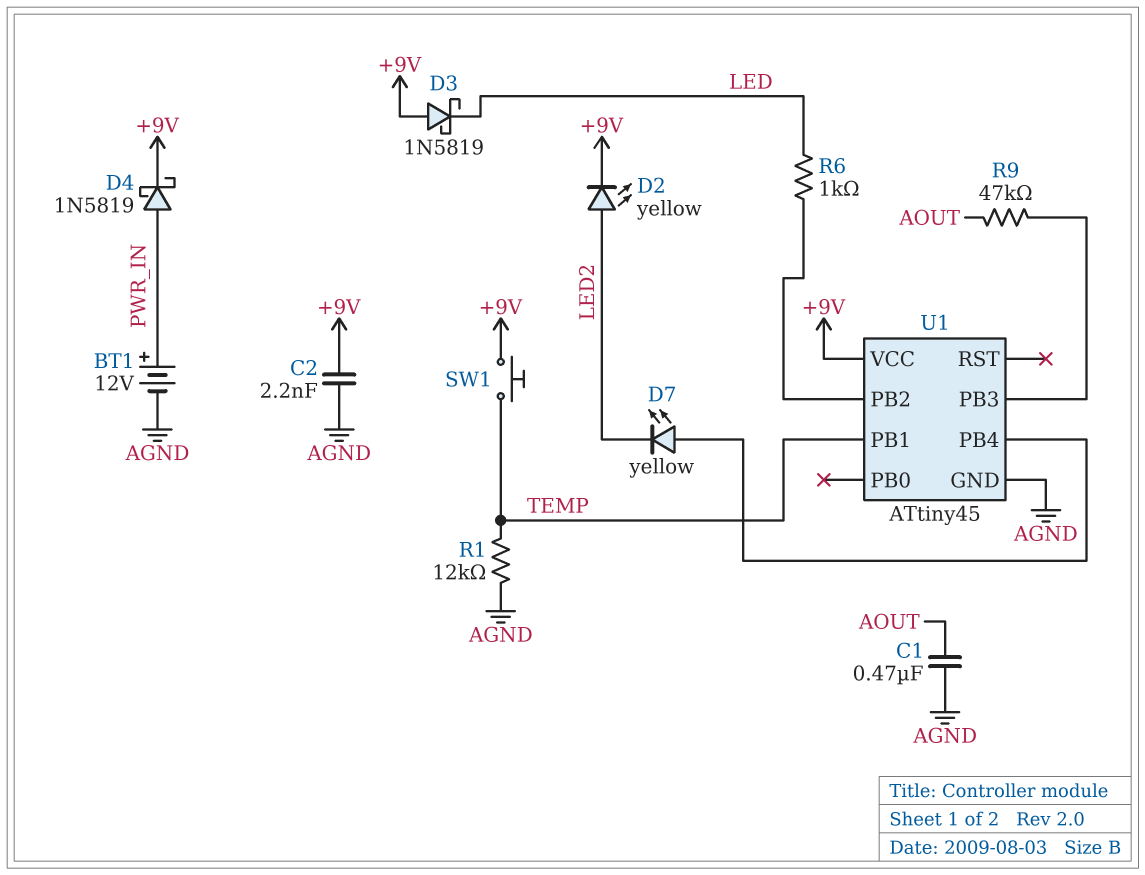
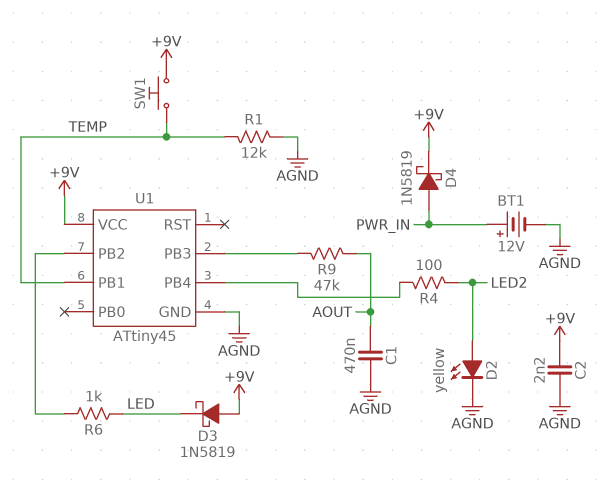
D2: LED yellow (A LED2, K +9V) -> LED yellow (A LED2, K AGND)
D7: LED yellow (A U1/PB4, K LED2) -> none
R4: none -> 100 (LED2, U1/PB4)

